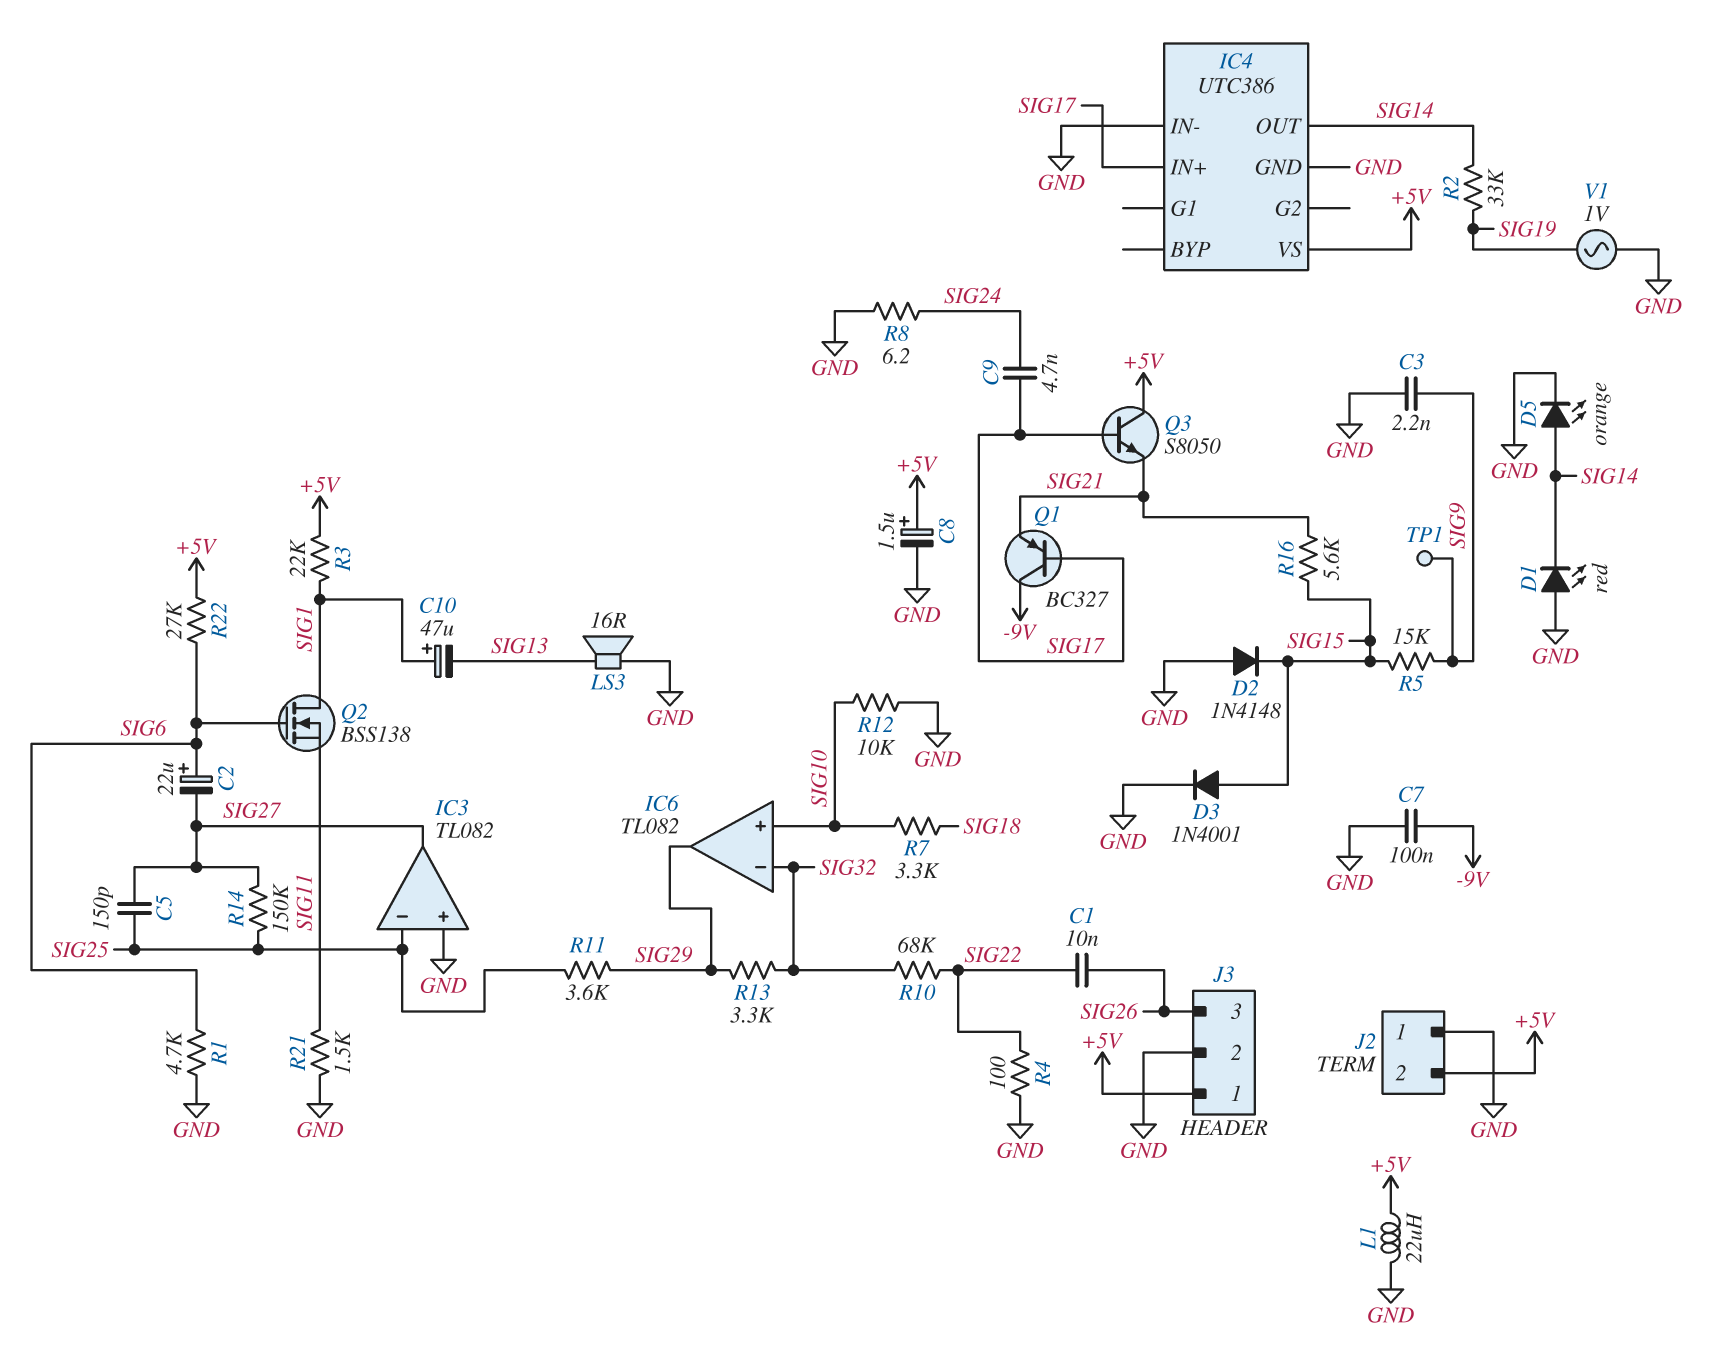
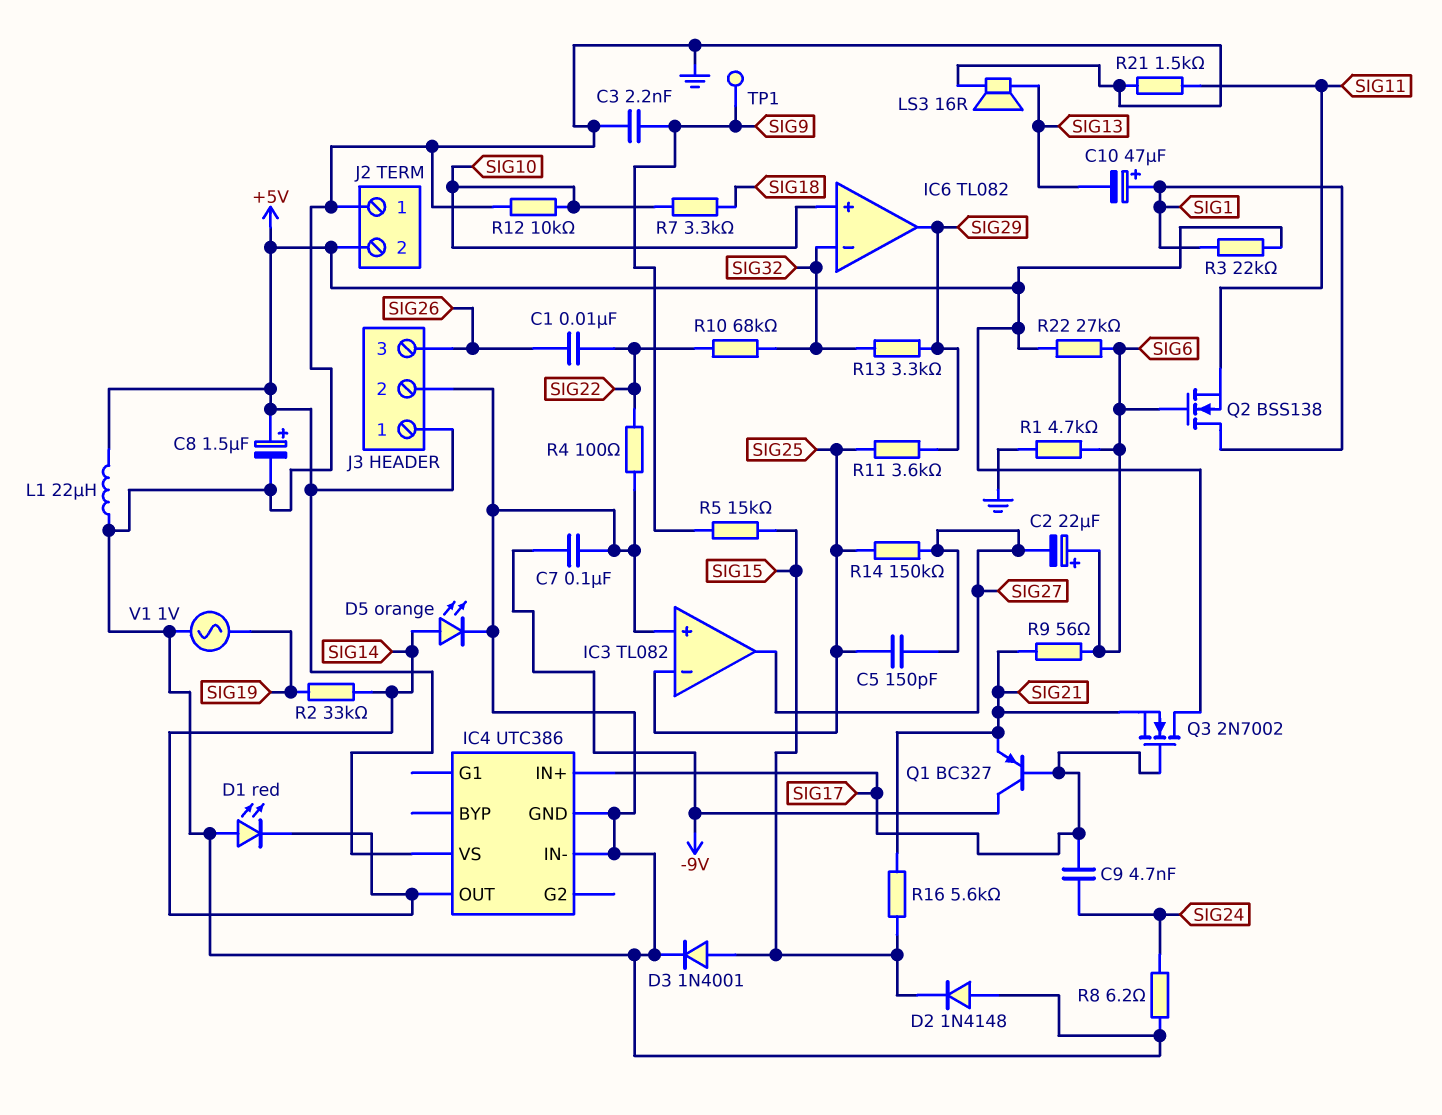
Q3: NPN S8050 (B SIG17, C +5V, E SIG21) -> NMOS 2N7002 (G SIG17, D +5V, S SIG21)
R9: none -> 56 (SIG6, SIG21)

